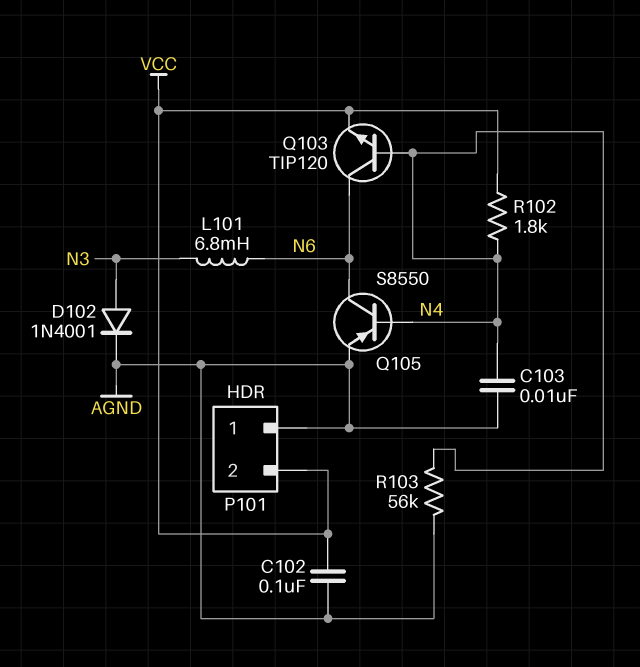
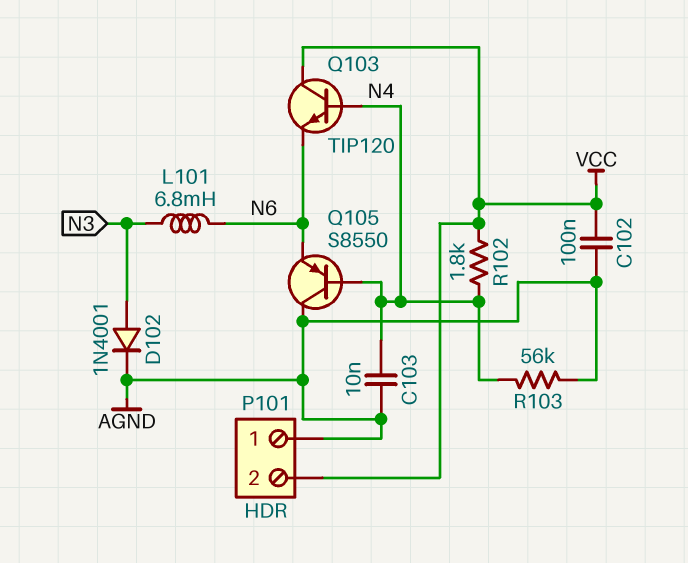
Q103: NPN TIP120 (B N4, C N6, E VCC) -> NPN TIP120 (B N4, C VCC, E N6)
Q105: PNP S8550 (B N4, C N6, E AGND) -> PNP S8550 (B N4, C AGND, E N6)

